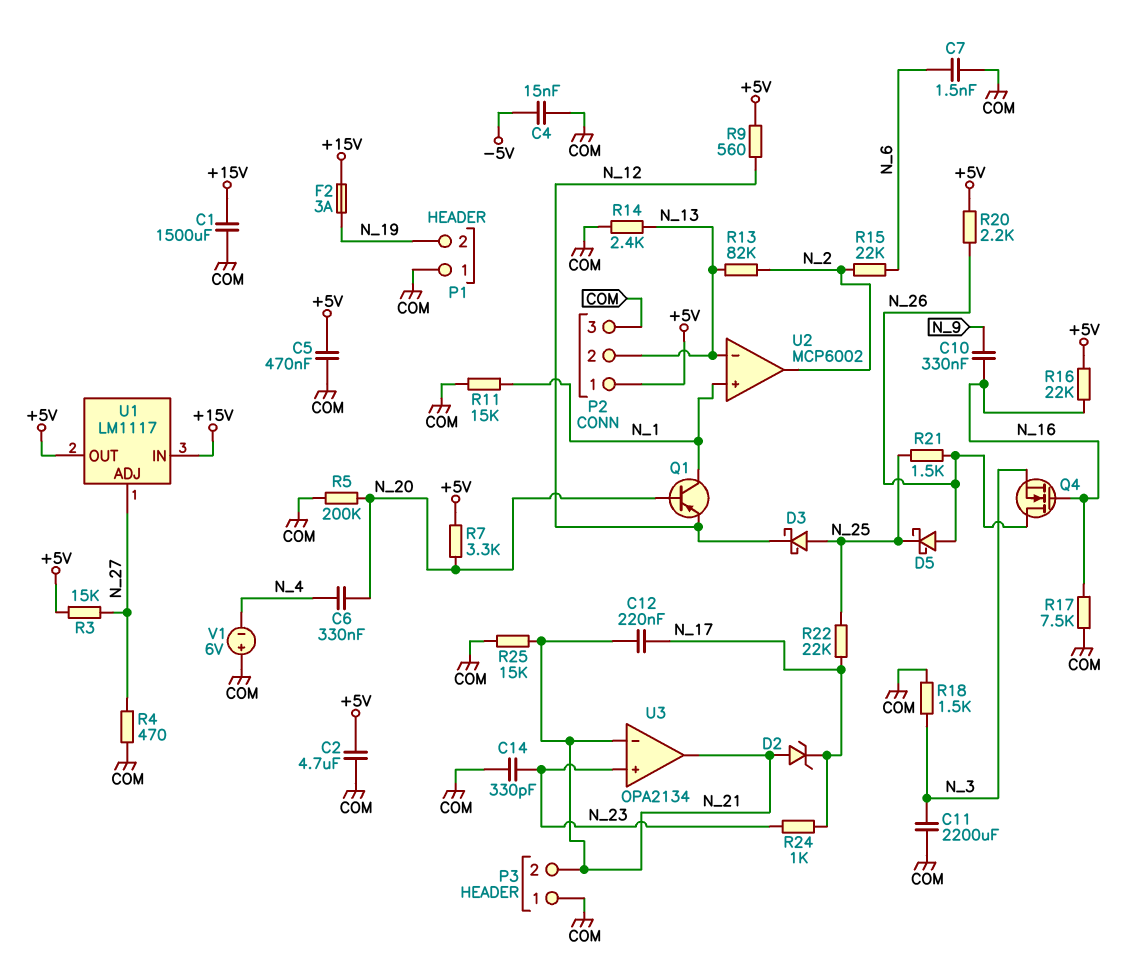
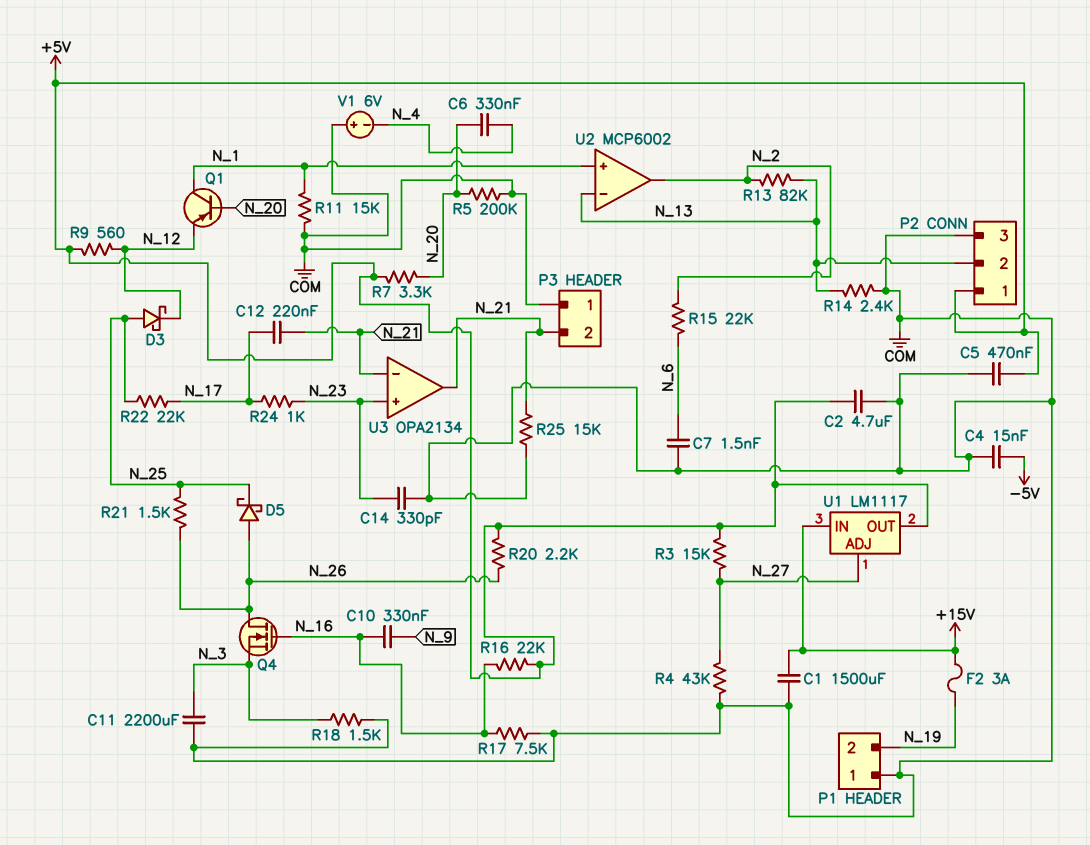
D2: zener (A N_21, K N_17) -> none
R4: 470 (COM, N_27) -> 43k (COM, N_27)

